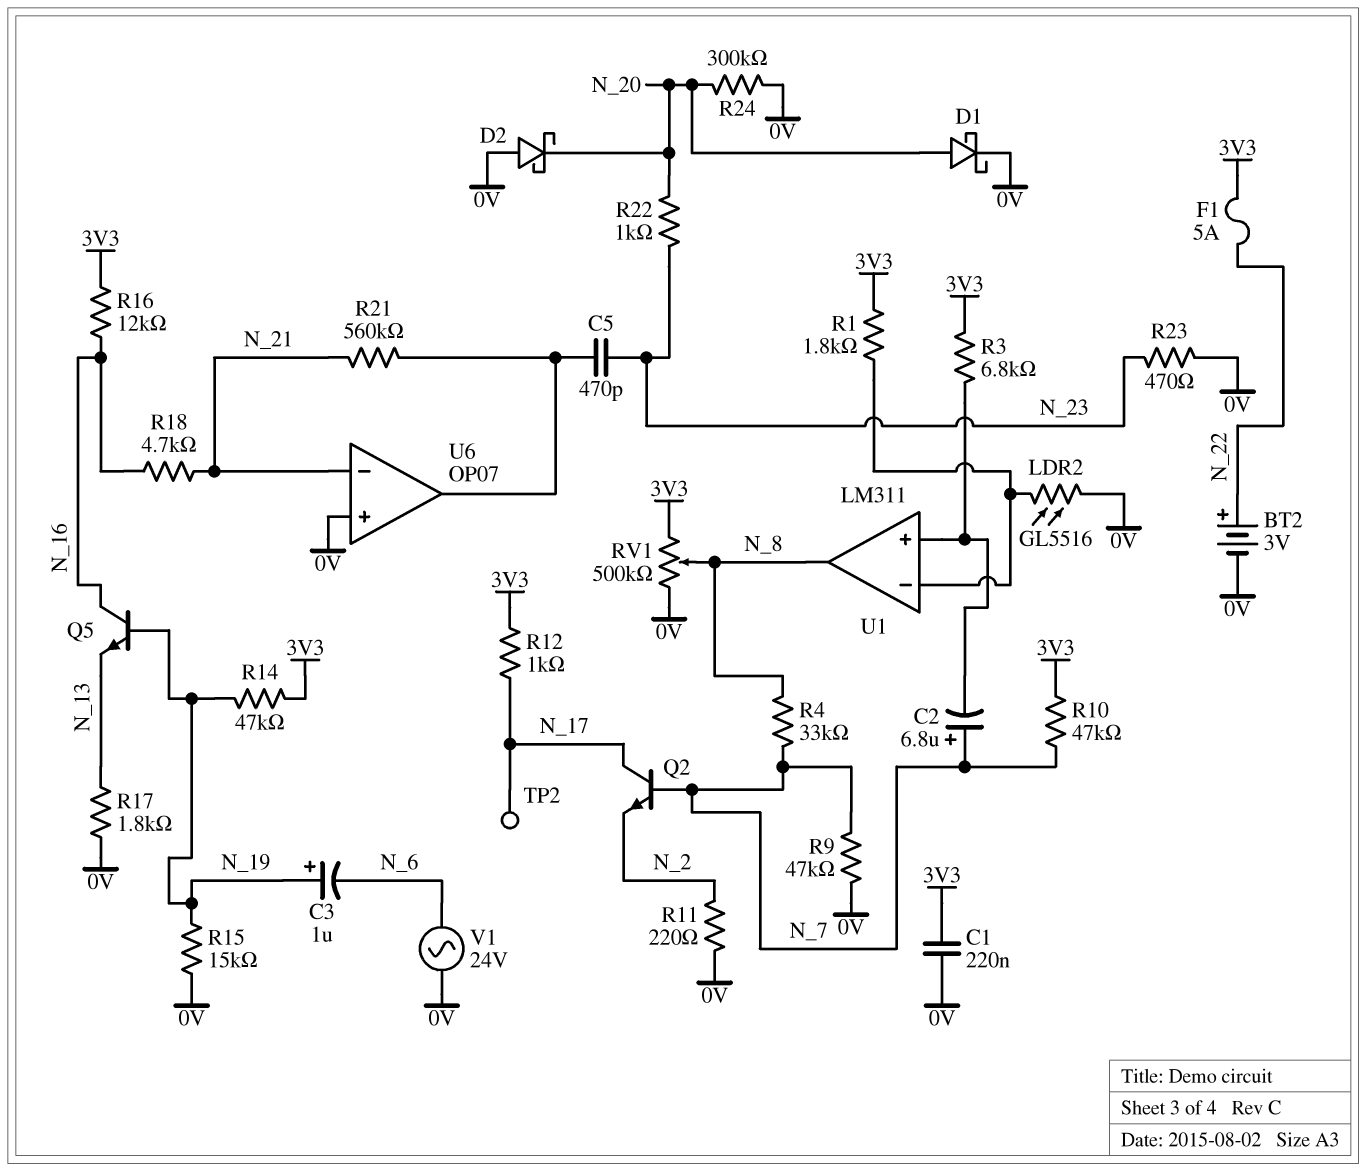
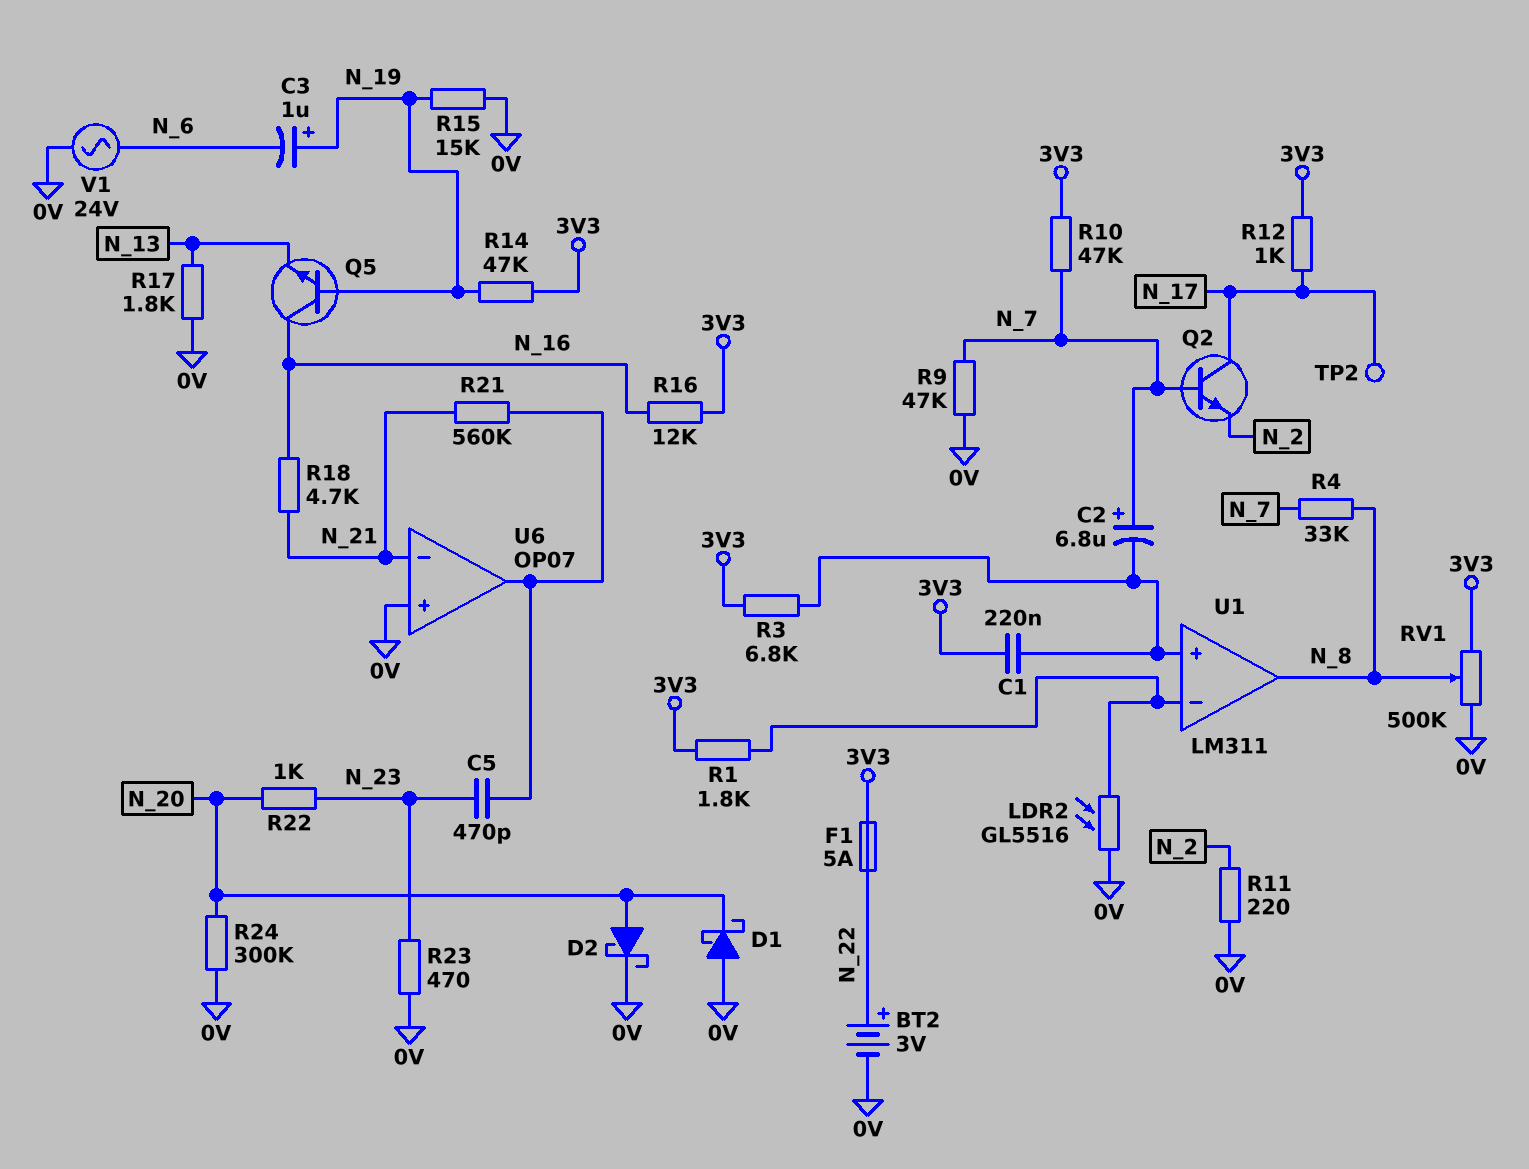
C1: 220nF (0V, 3V3) -> 220nF (3V3, U1/in+)
D1: schottky (A N_20, K 0V) -> schottky (A 0V, K N_20)
D2: schottky (A 0V, K N_20) -> schottky (A N_20, K 0V)

